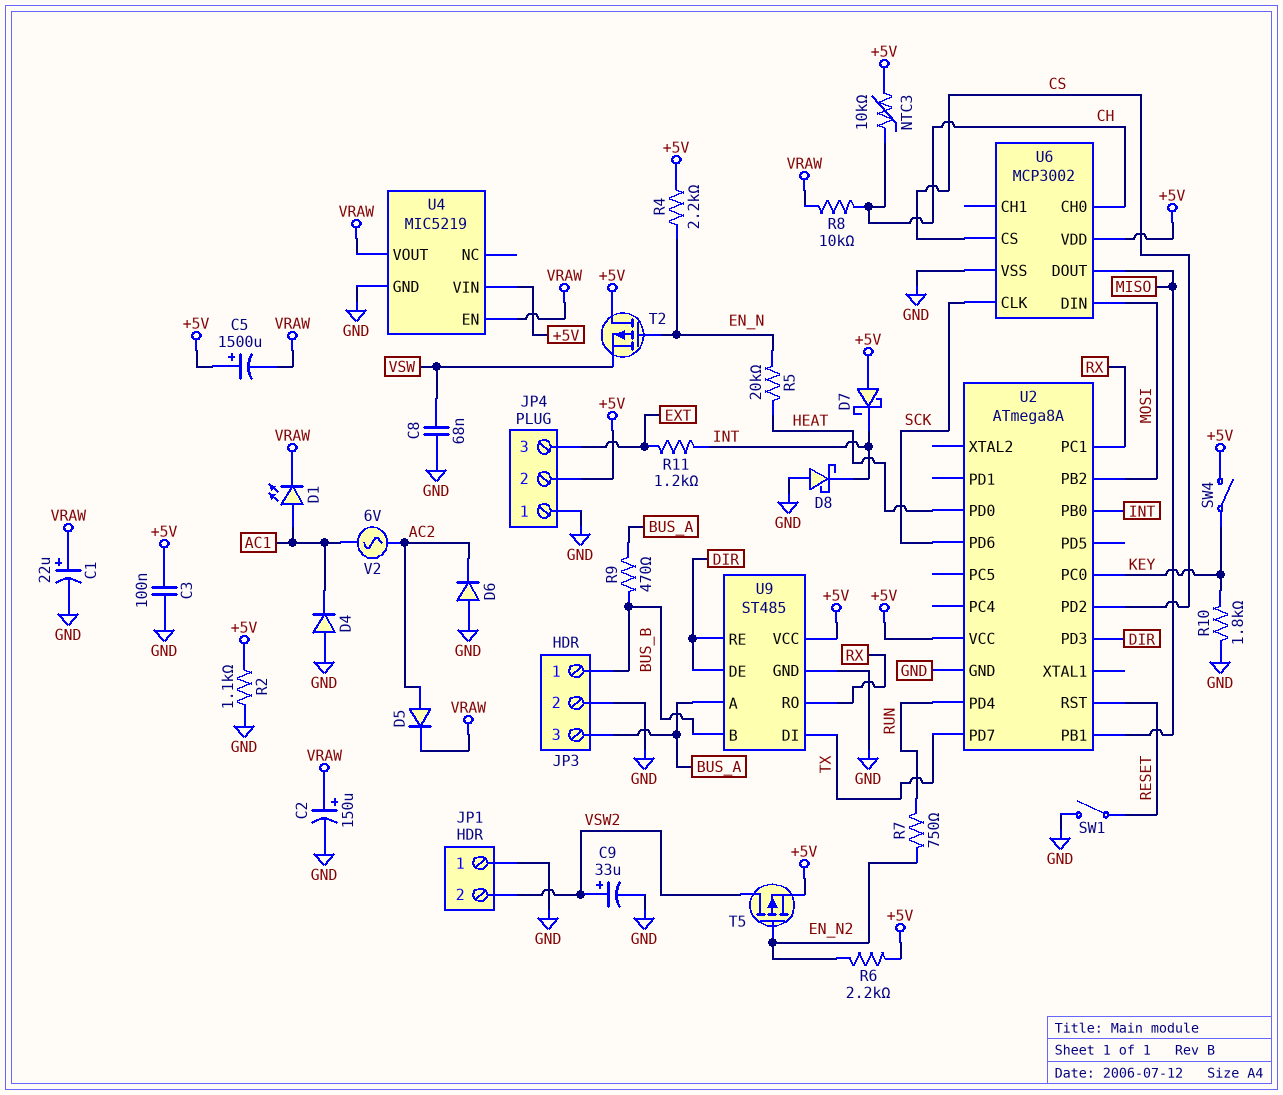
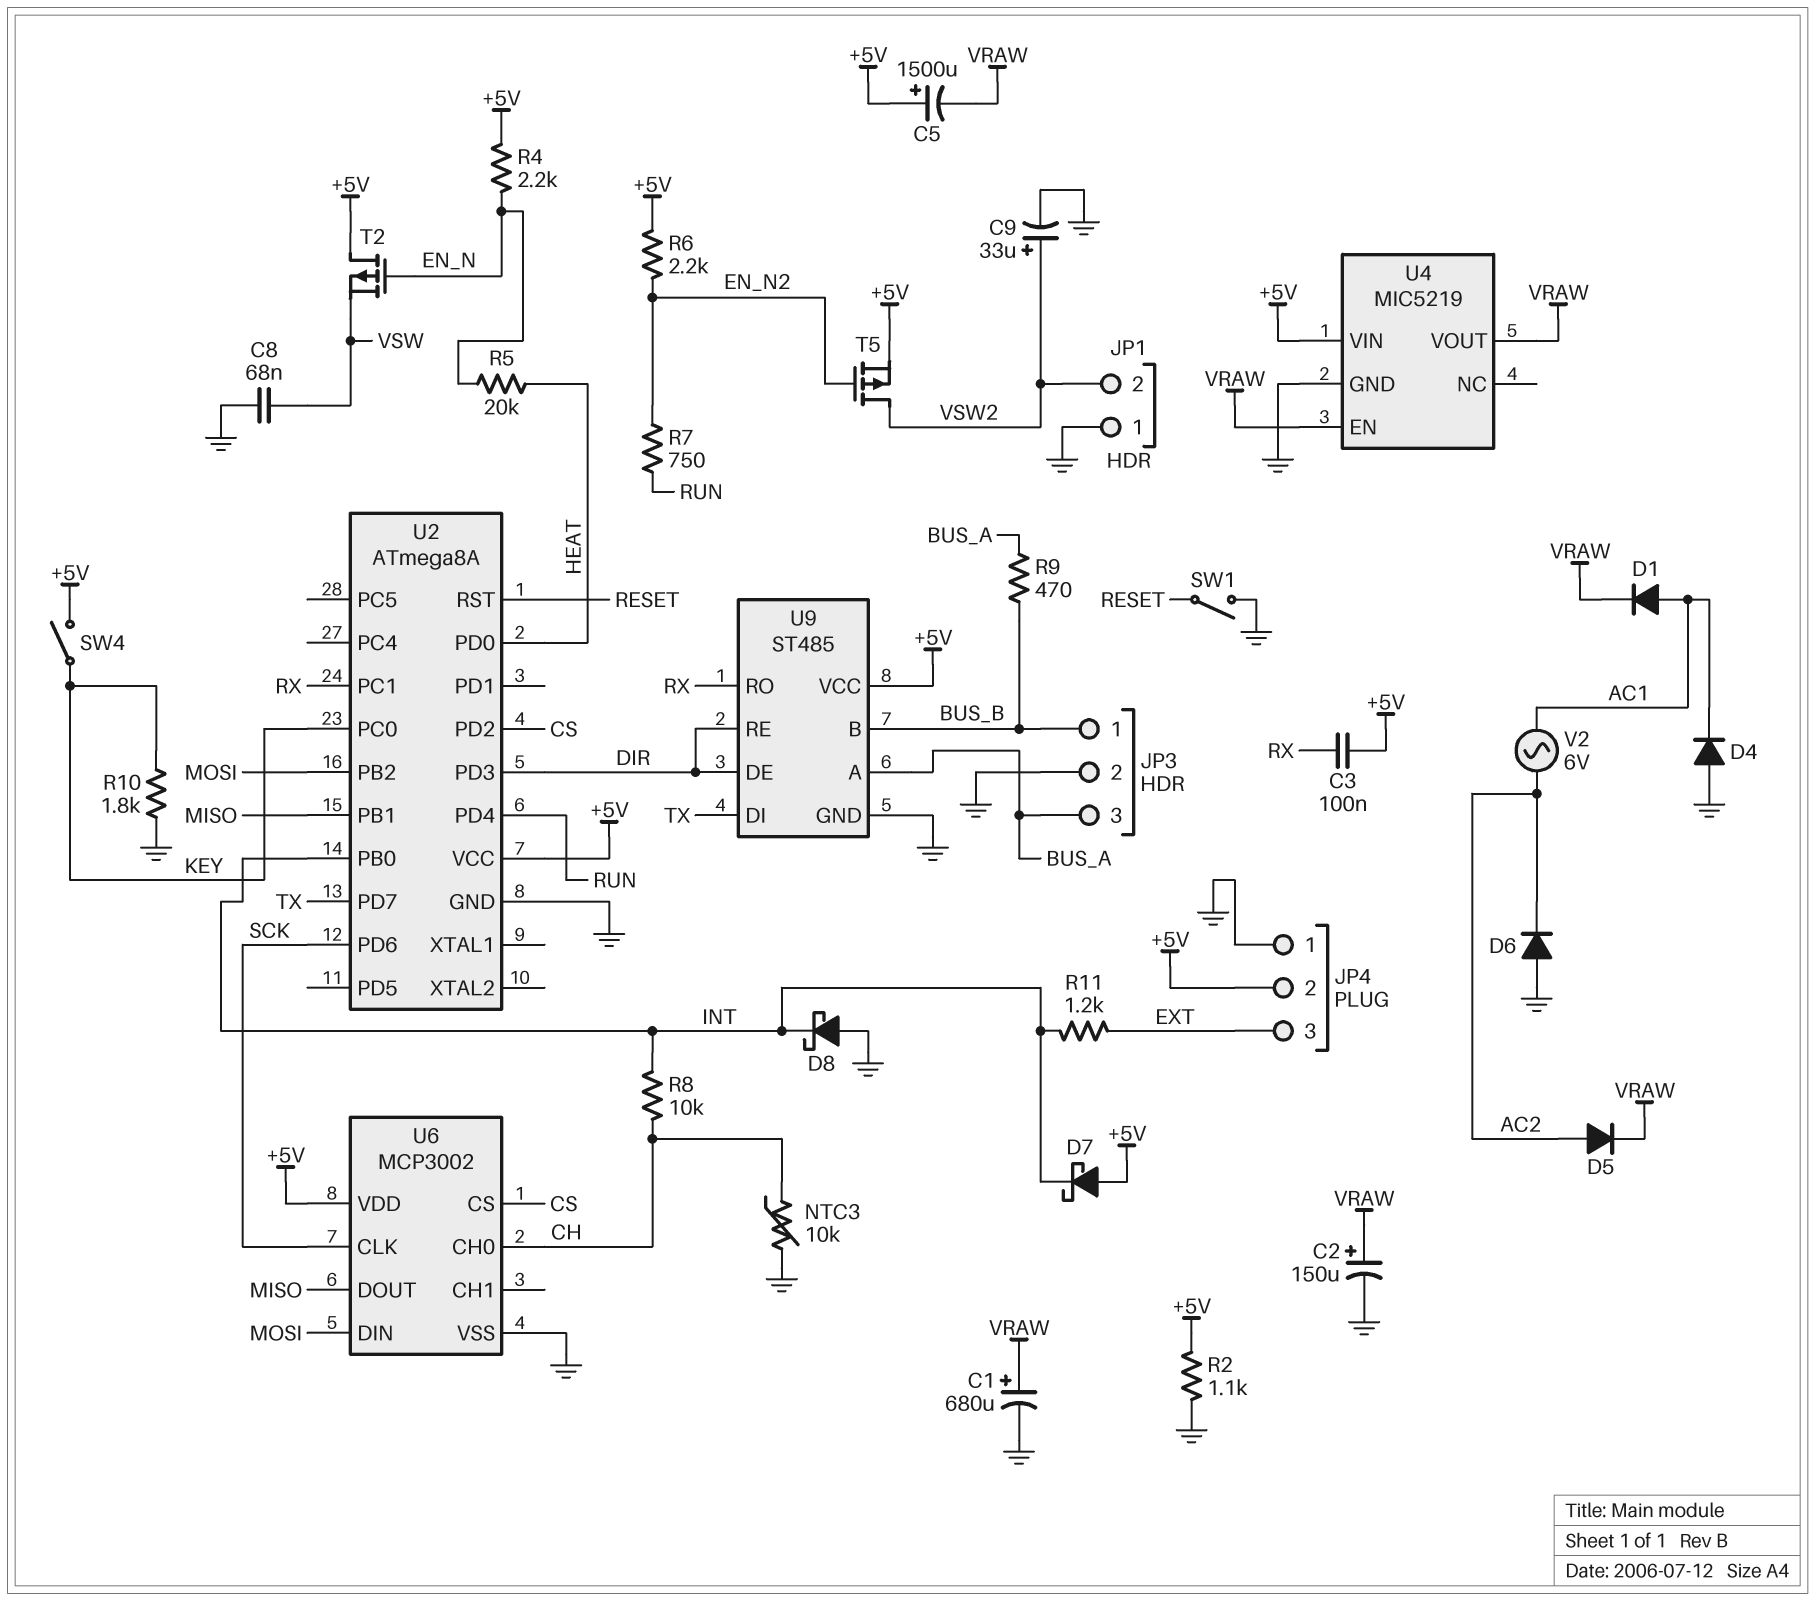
C1: 22uF (plus VRAW, minus GND) -> 680uF (plus VRAW, minus GND)
C3: 100nF (+5V, GND) -> 100nF (+5V, RX)
D1: LED (A AC1, K VRAW) -> diode (A AC1, K VRAW)
NTC3: 10k (+5V, CH) -> 10k (CH, GND)
R8: 10k (CH, VRAW) -> 10k (CH, INT)

